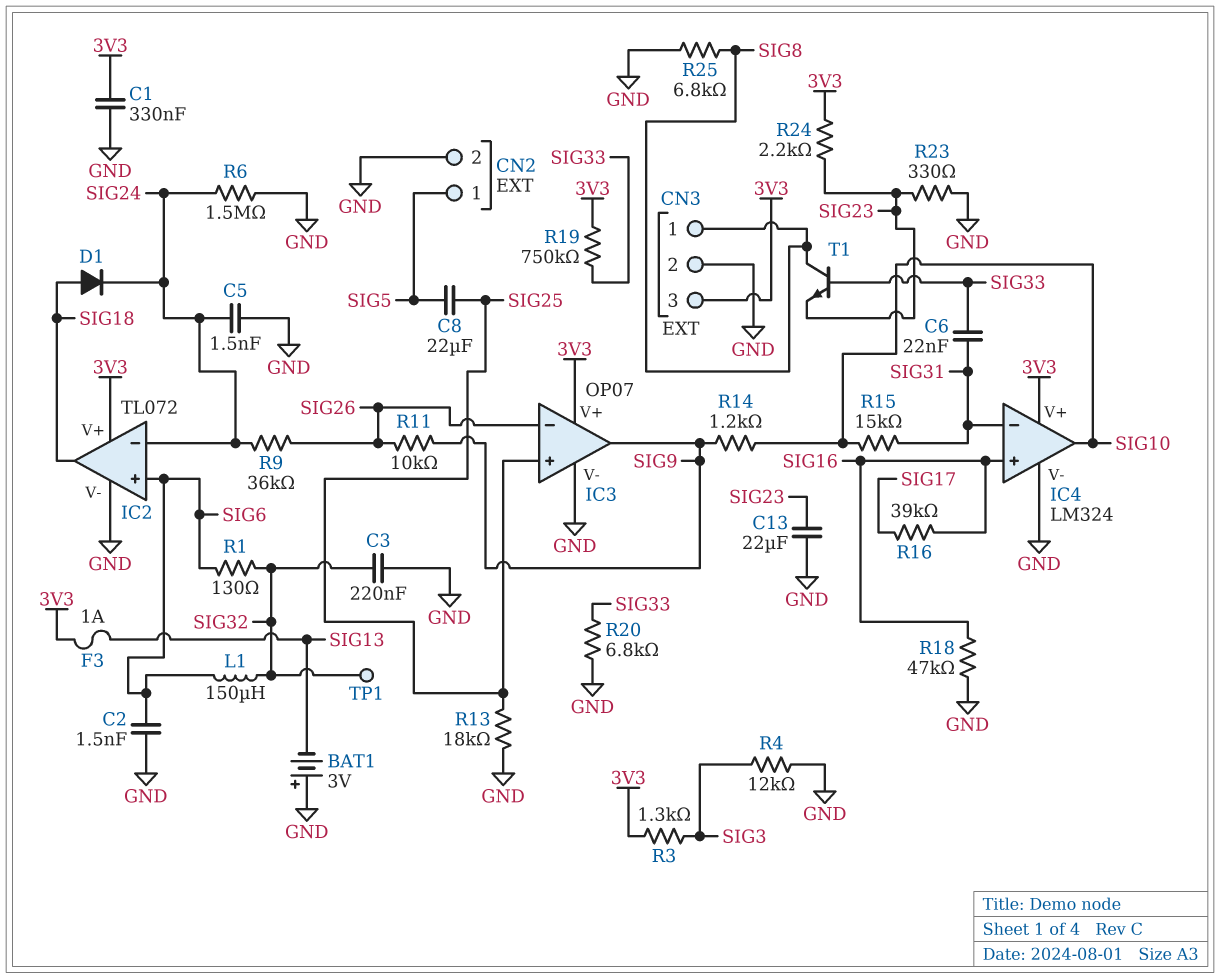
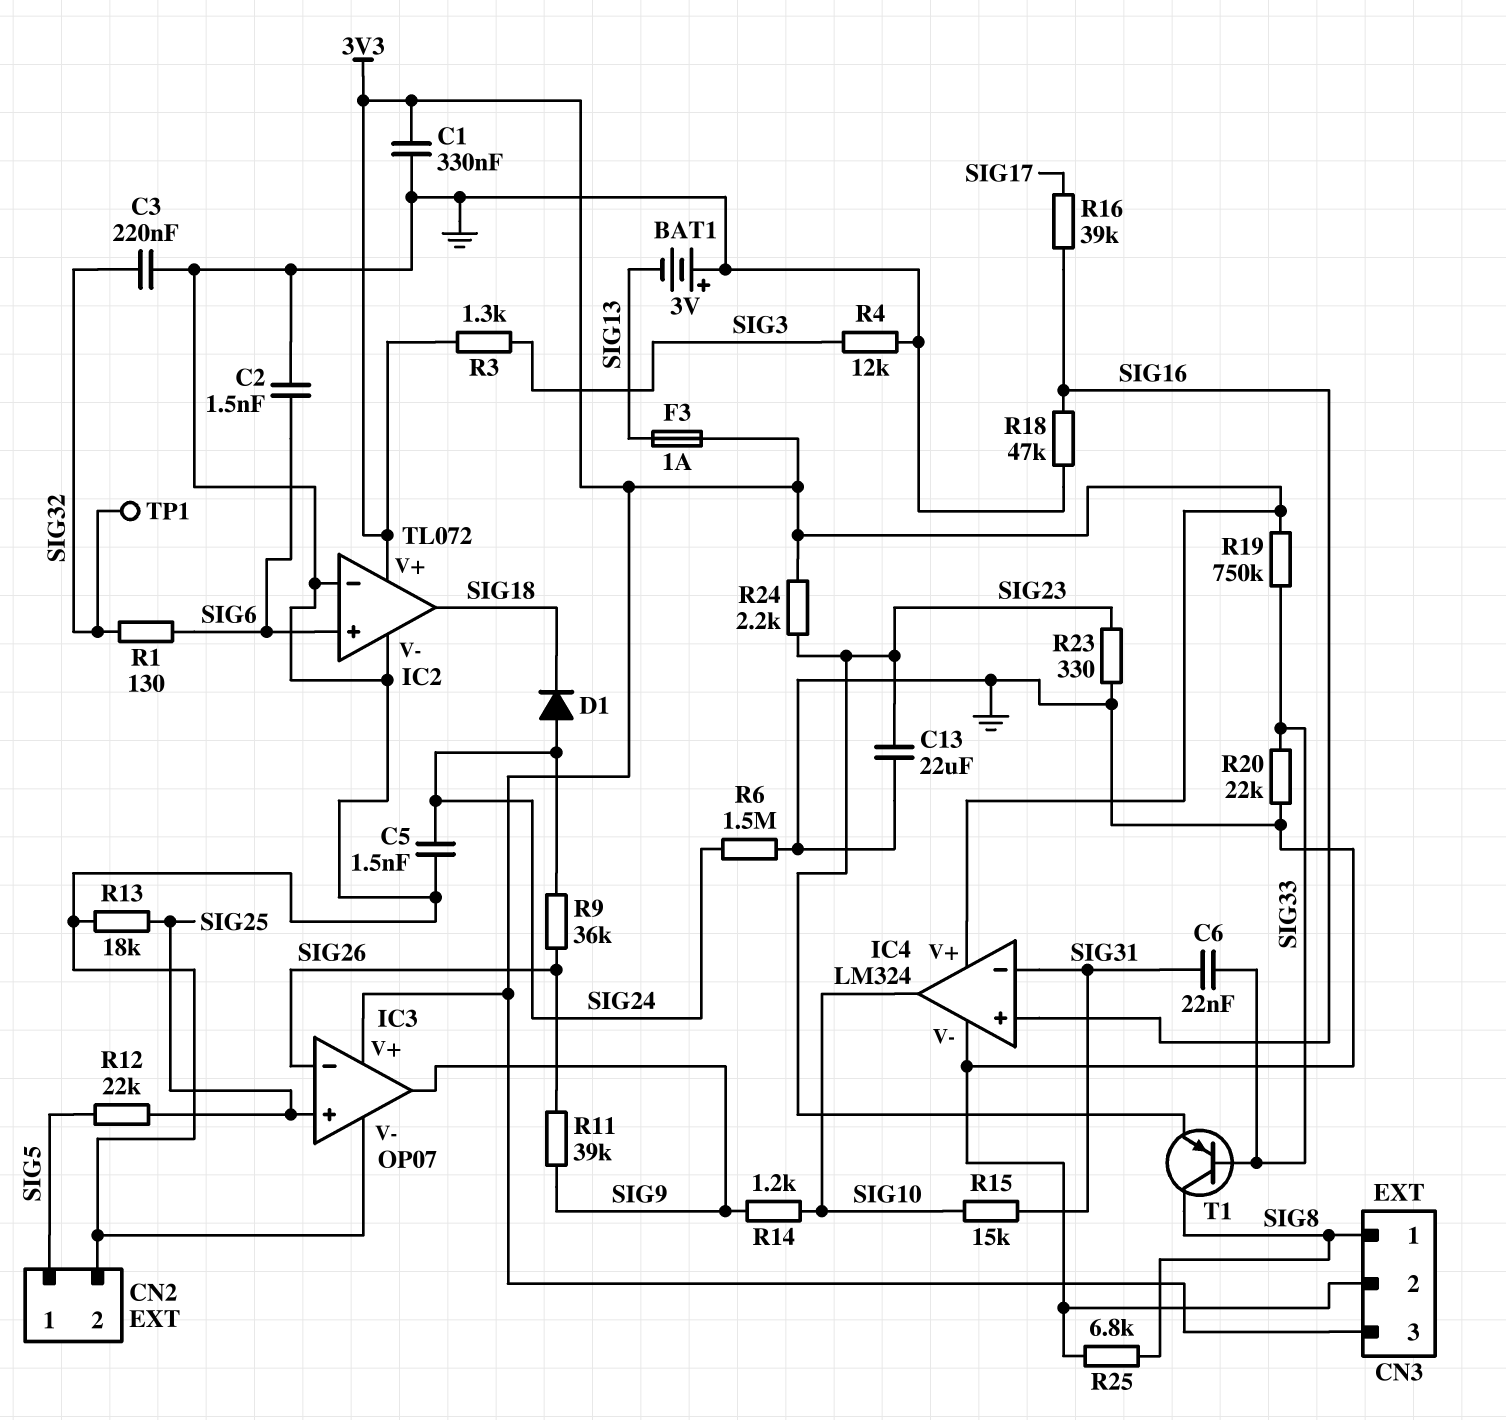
C8: 22uF (SIG5, SIG25) -> none
D1: diode (A SIG18, K SIG24) -> diode (A SIG24, K SIG18)
IC2 pin in-: SIG24 -> GND
L1: 150uH (SIG6, SIG32) -> none
R11: 10k (SIG9, SIG26) -> 39k (SIG9, SIG26)
R12: none -> 22k (SIG5, SIG25)
R20: 6.8k (GND, SIG33) -> 22k (GND, SIG33)
T1: NPN (B SIG33, C SIG8, E SIG23) -> PNP (B SIG33, C SIG8, E SIG23)

